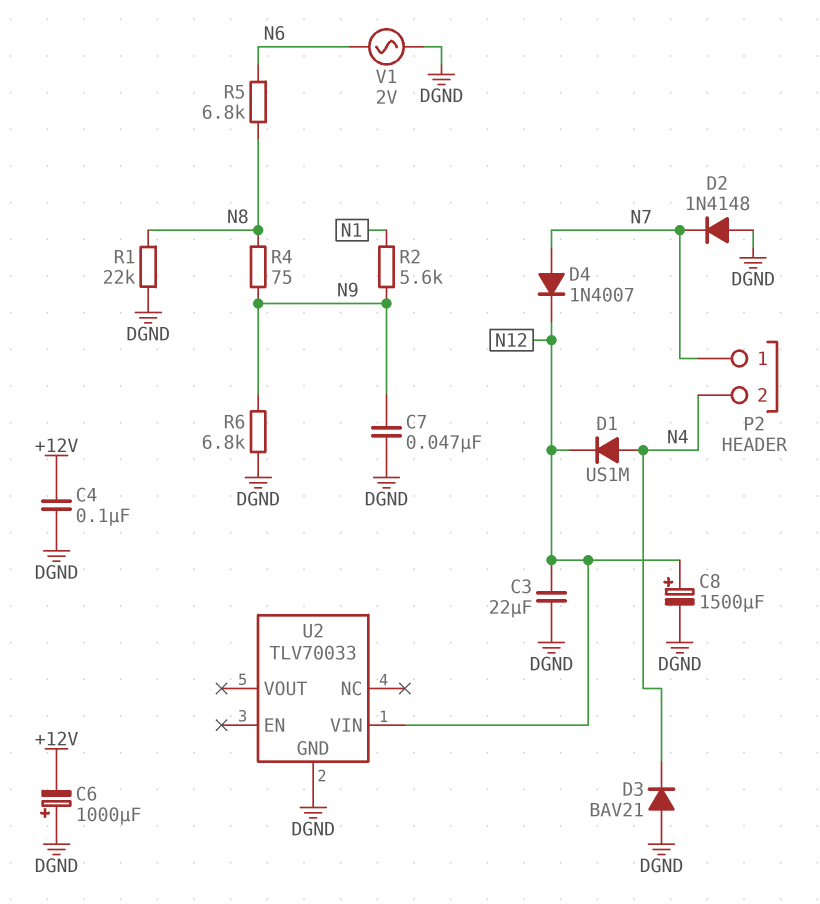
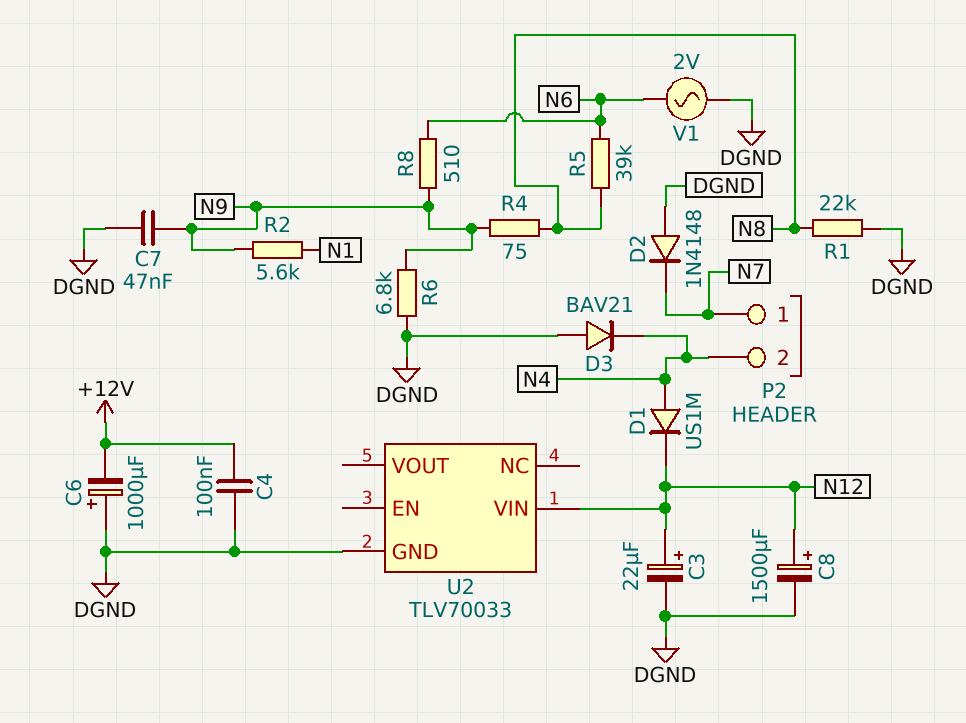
C3: 22uF (DGND, N12) -> 22uF (plus N12, minus DGND)
D4: diode 1N4007 (A N7, K N12) -> none
R5: 6.8k (N6, N8) -> 39k (N6, N8)
R8: none -> 510 (N6, N9)

